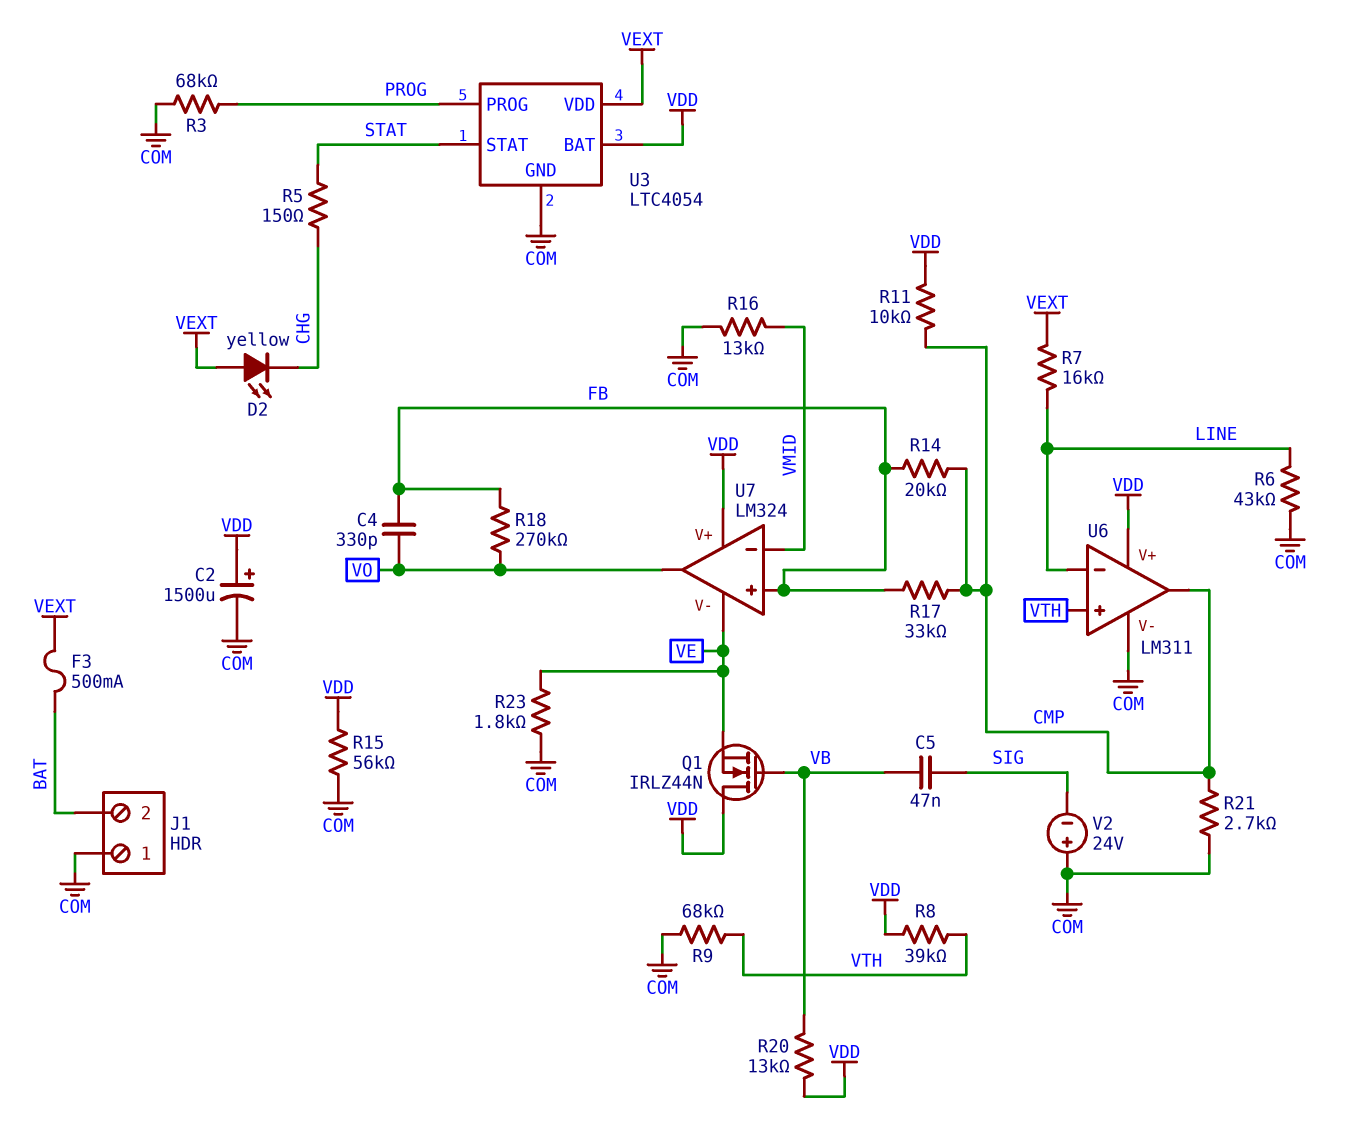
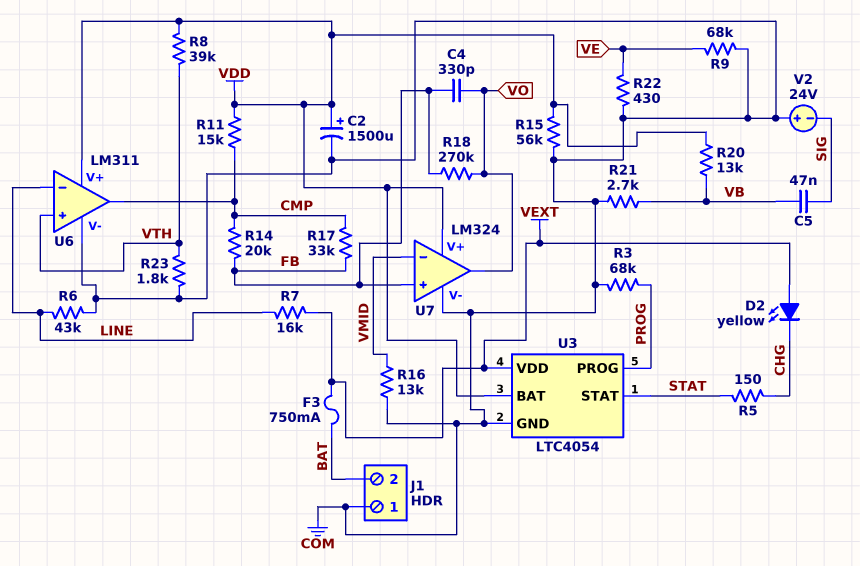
F3: 500mA (BAT, VEXT) -> 750mA (BAT, VEXT)
Q1: NMOS IRLZ44N (G VB, D VDD, S VE) -> none
R9: 68k (COM, VTH) -> 68k (COM, VE)
R11: 10k (CMP, VDD) -> 15k (CMP, VDD)
R21: 2.7k (CMP, COM) -> 2.7k (COM, VB)
R22: none -> 430 (COM, VE)
R23: 1.8k (COM, VE) -> 1.8k (COM, VTH)
U7 pin V-: VE -> COM

